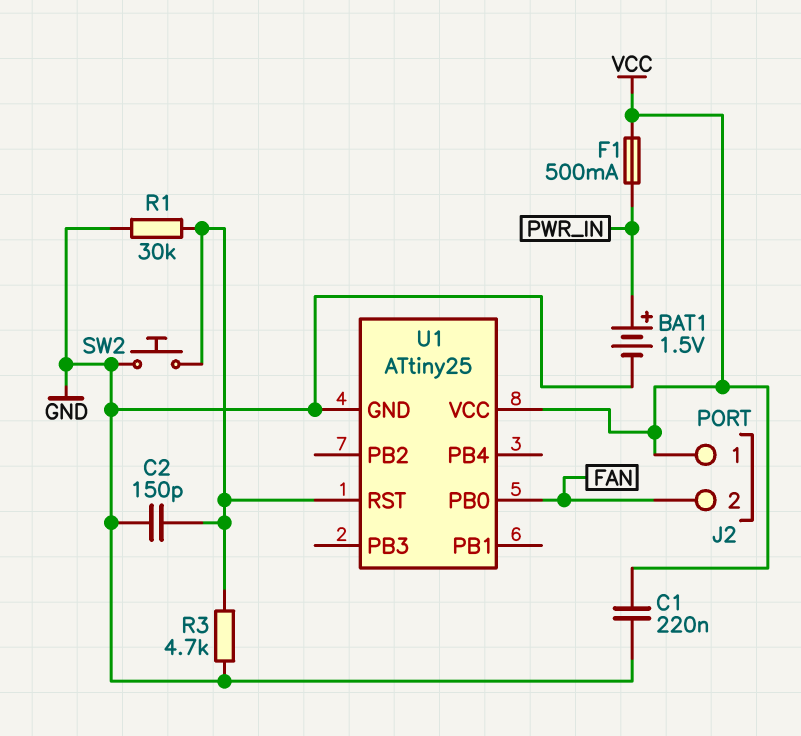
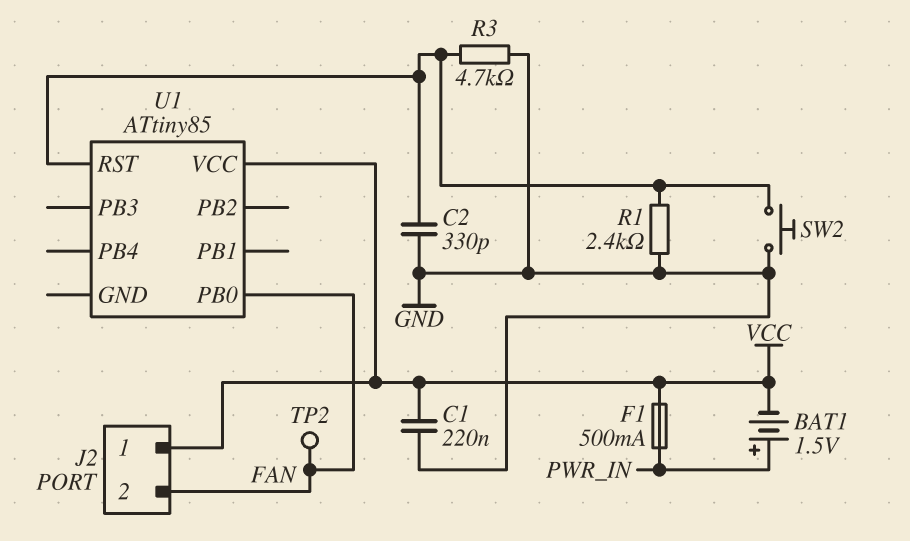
BAT1: 1.5V (plus PWR_IN, minus GND) -> 1.5V (plus PWR_IN, minus VCC)
C2: 150pF (GND, U1/RST) -> 330pF (GND, U1/RST)
R1: 30k (GND, U1/RST) -> 2.4k (GND, U1/RST)
TP2: none -> test point (FAN)
U1: ATtiny25 -> ATtiny85
U1 pin GND: GND -> none

